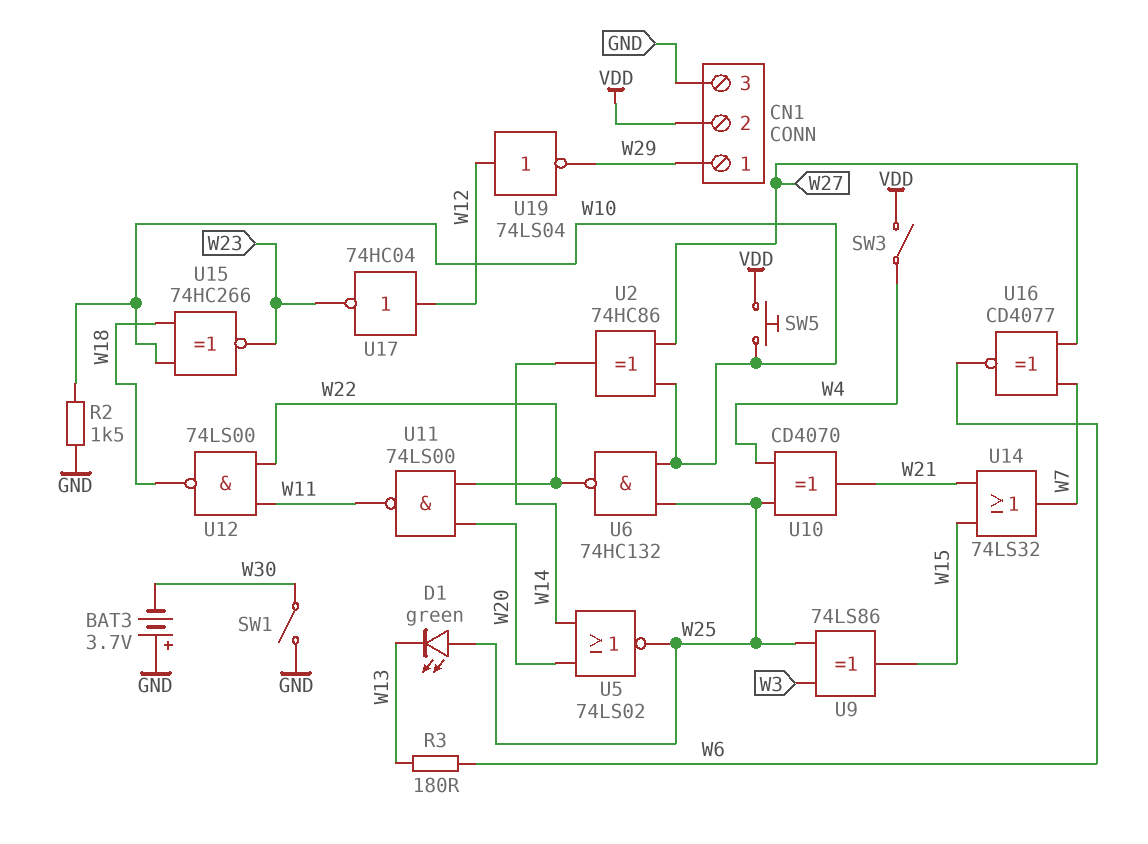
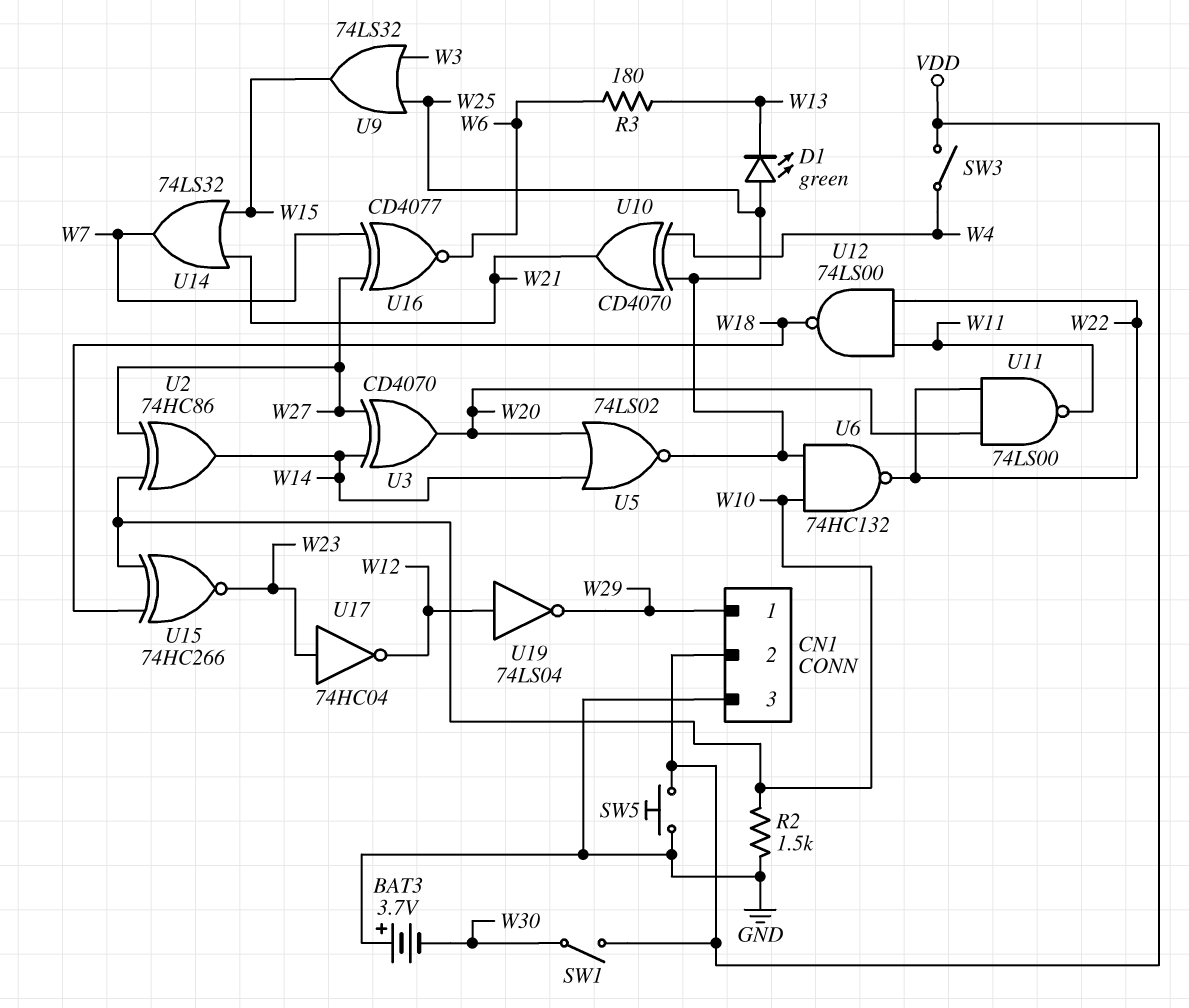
SW1: switch (GND, W30) -> switch (VDD, W30)
SW5: button (VDD, W10) -> button (GND, VDD)
U3: none -> XOR CD4070 (in W14, in W27, out W20)
U9: XOR 74LS86 (in W3, in W25, out W15) -> OR 74LS32 (in W3, in W25, out W15)
U17: NOT 74HC04 (in W12, out W23) -> NOT 74HC04 (in W23, out W12)

